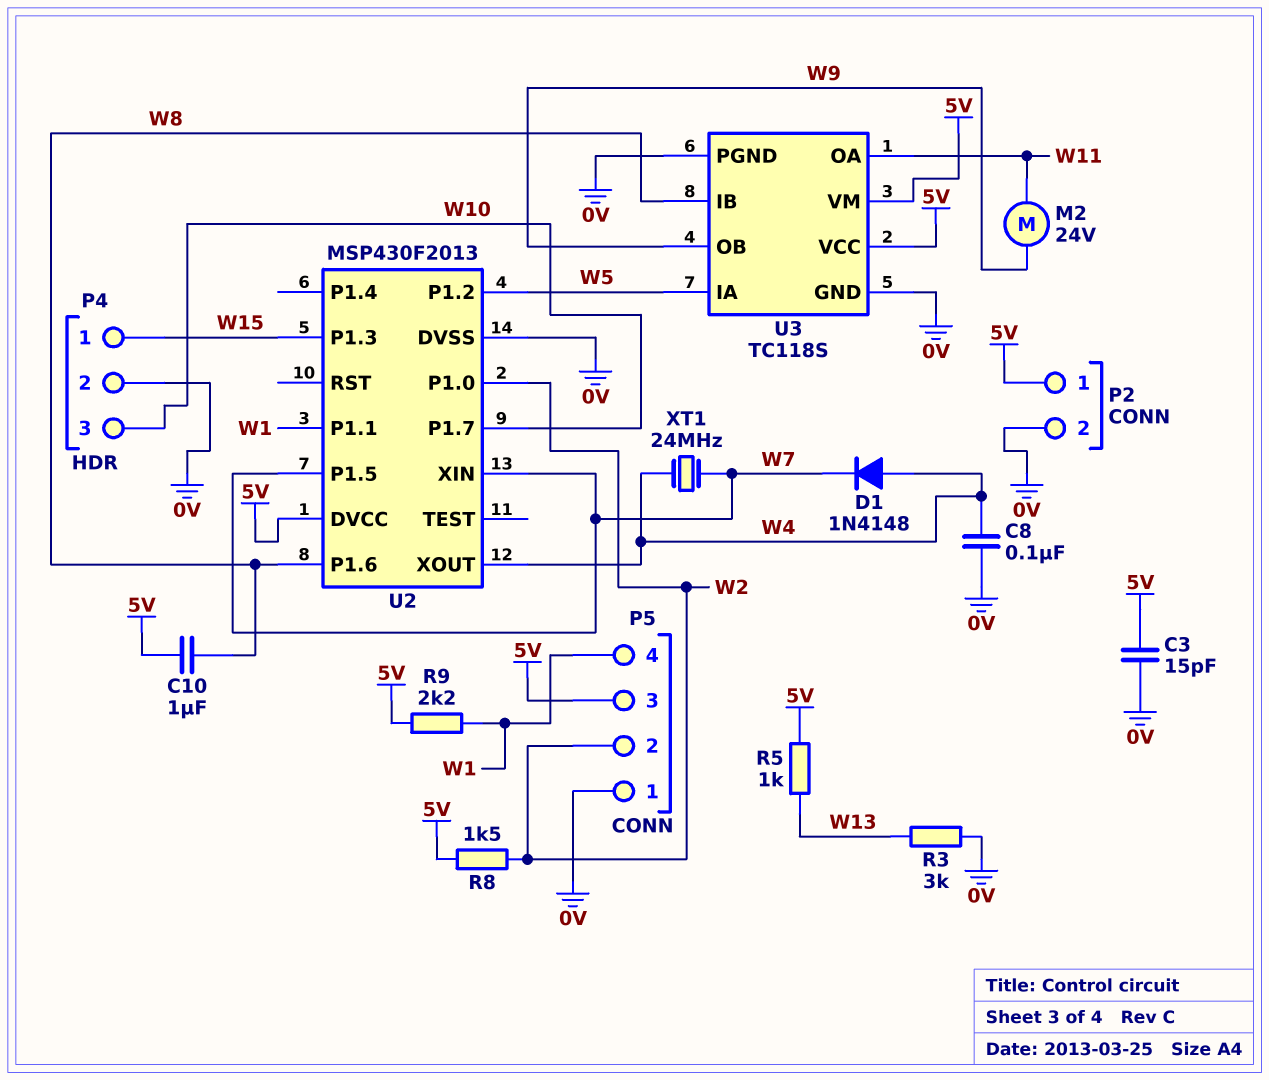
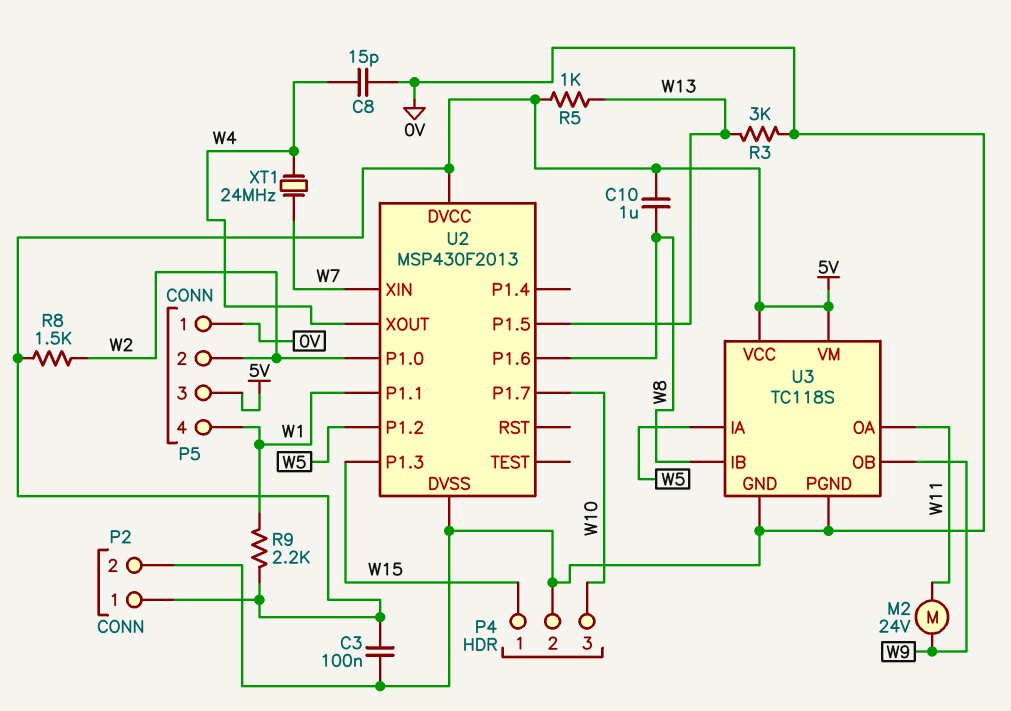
C3: 15pF (0V, 5V) -> 100nF (0V, 5V)
C8: 100nF (0V, W4) -> 15pF (0V, W4)
D1: diode 1N4148 (A W4, K W7) -> none
U2 pin P1.5: W7 -> W13

